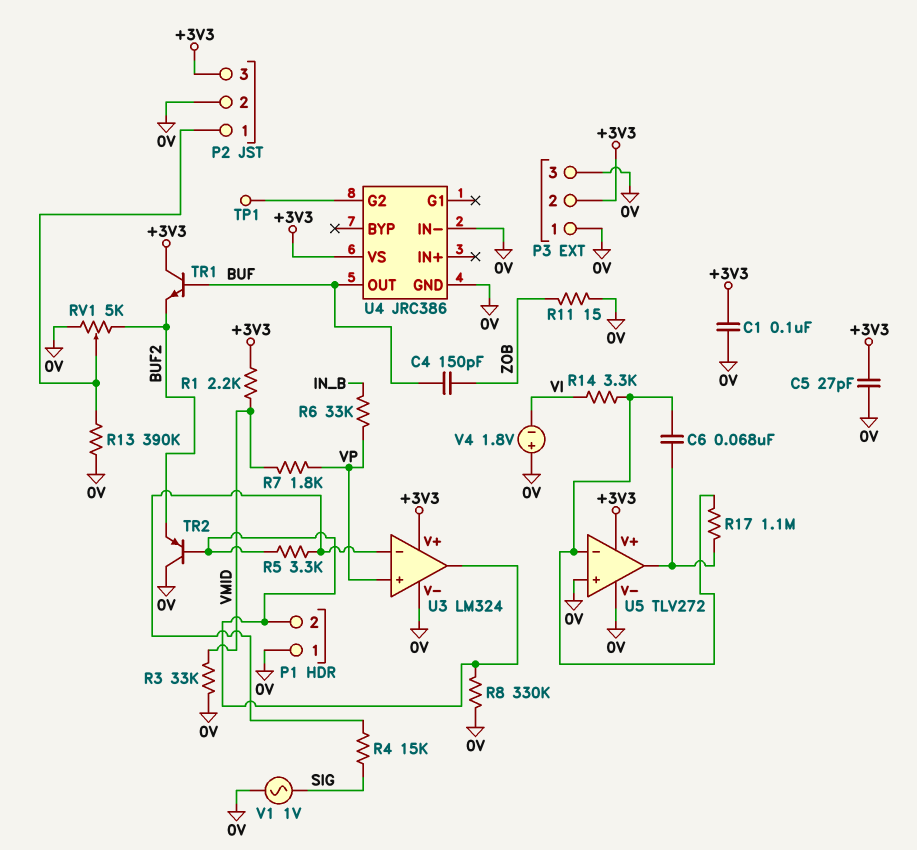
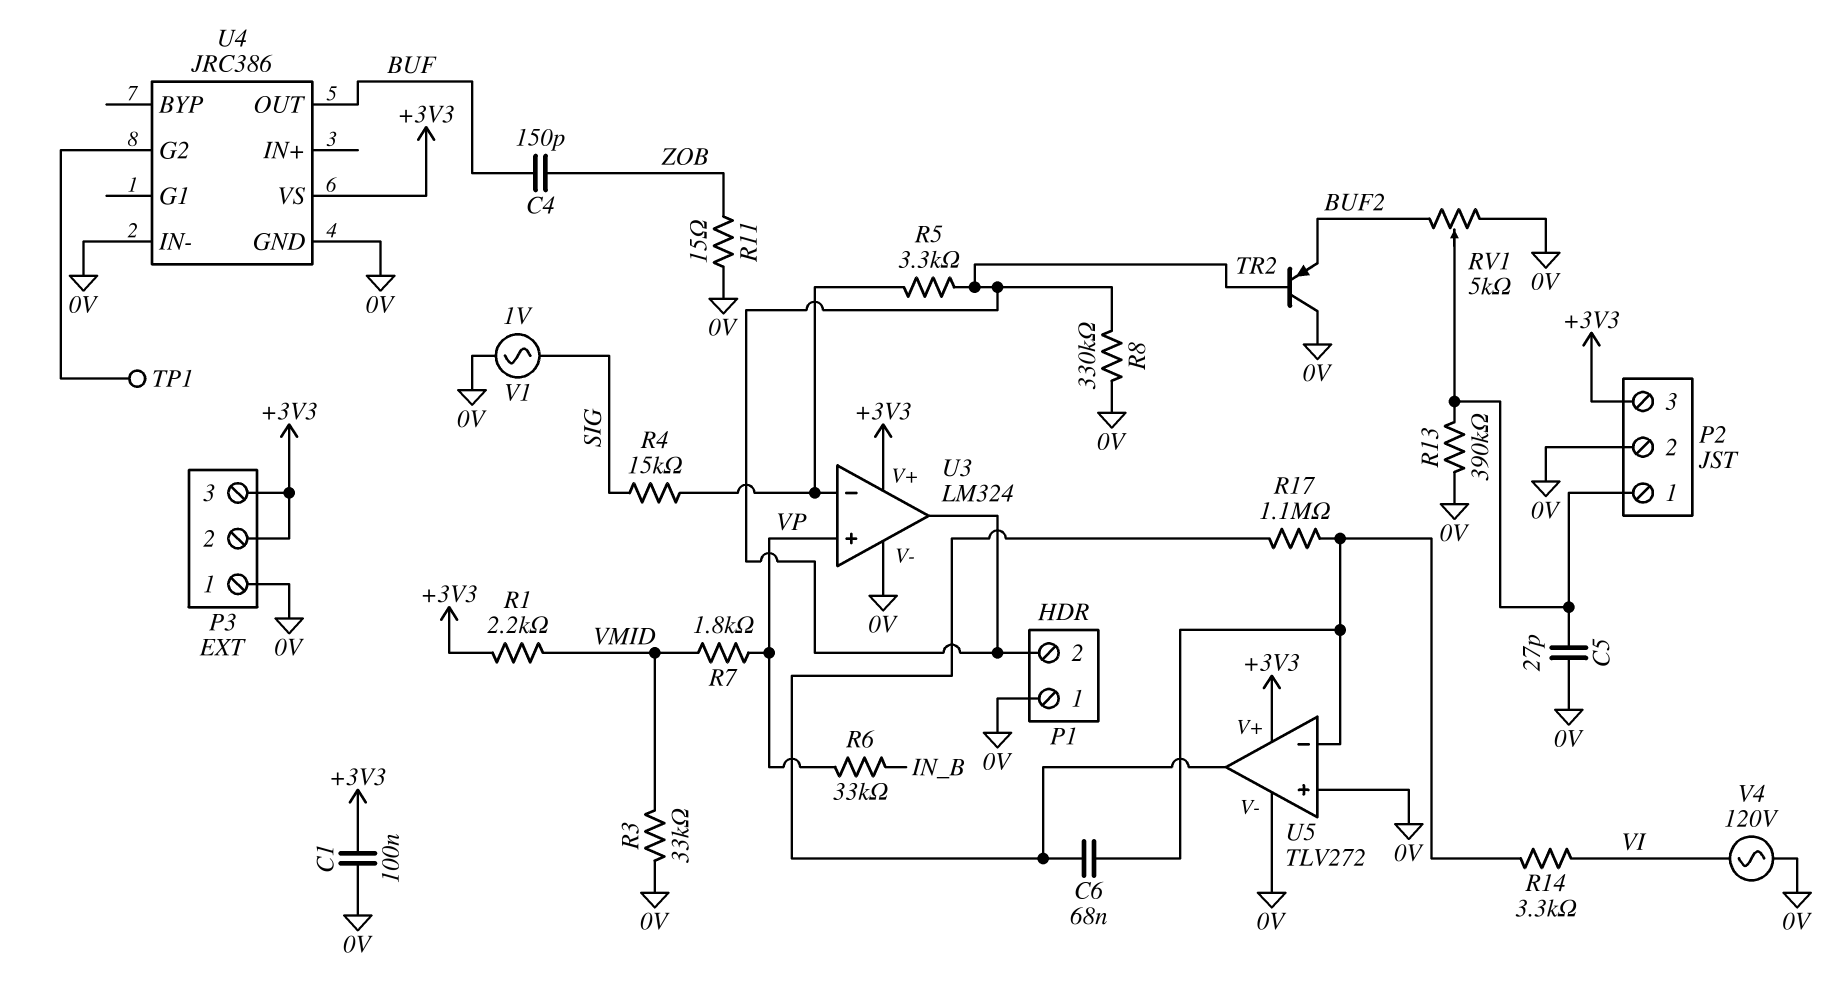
C5: 27pF (+3V3, 0V) -> 27pF (0V, P2/1)
P3 pin 3: 0V -> +3V3
TR1: NPN (B BUF, C +3V3, E BUF2) -> none
V4: 1.8V (plus 0V, minus VI) -> AC 120V (0V, VI)

